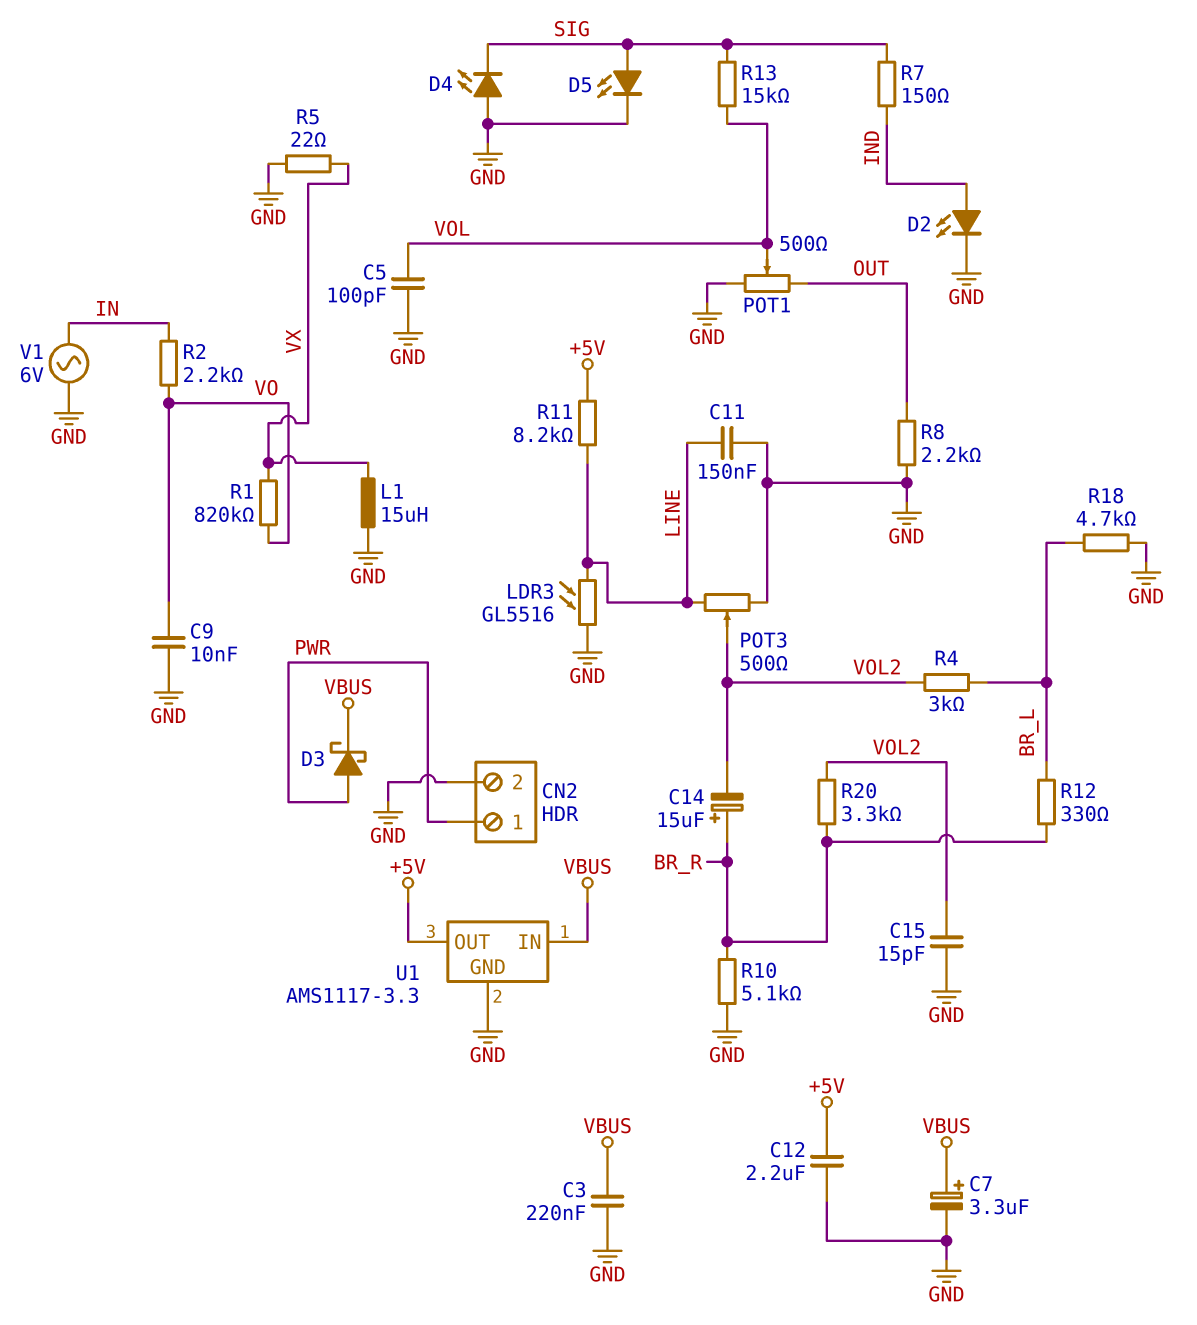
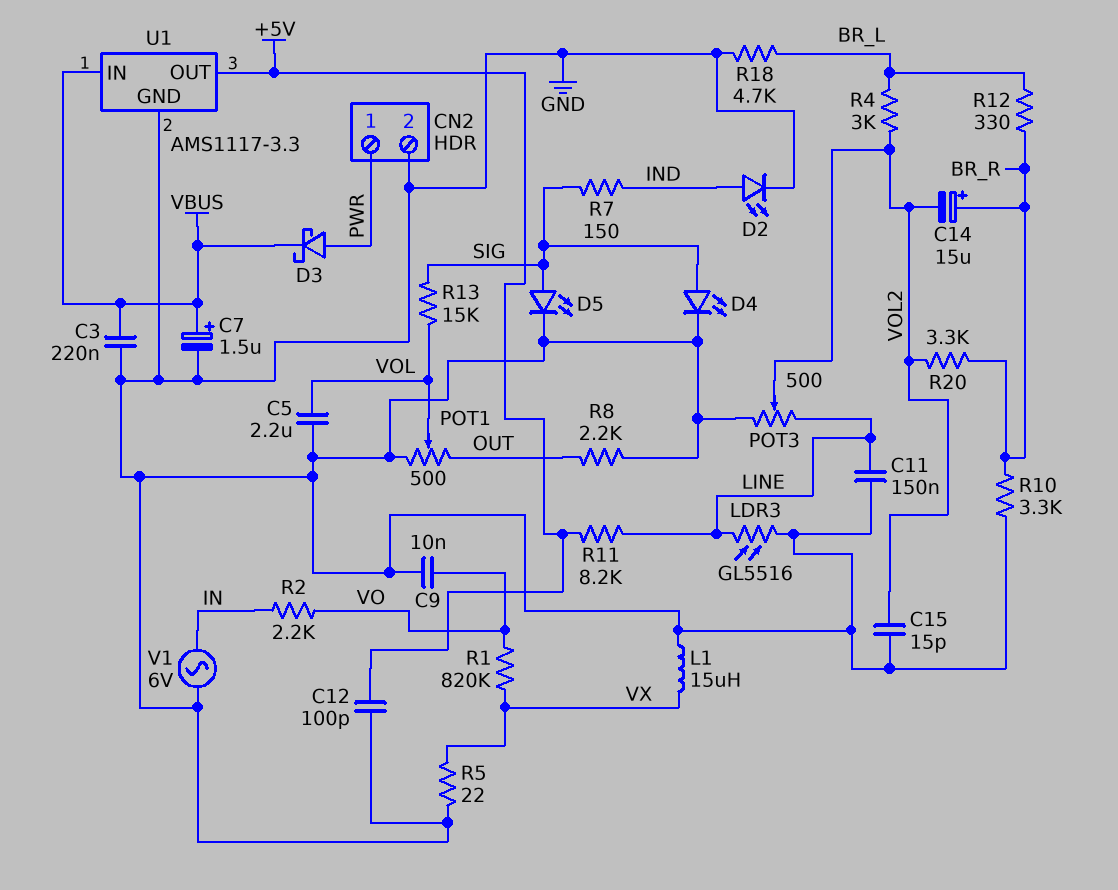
C5: 100pF (GND, VOL) -> 2.2uF (GND, VOL)
C7: 3.3uF (plus VBUS, minus GND) -> 1.5uF (plus VBUS, minus GND)
C12: 2.2uF (+5V, GND) -> 100pF (+5V, GND)
D4: LED (A GND, K SIG) -> LED (A SIG, K GND)
R10: 5.1k (BR_R, GND) -> 3.3k (BR_R, GND)

